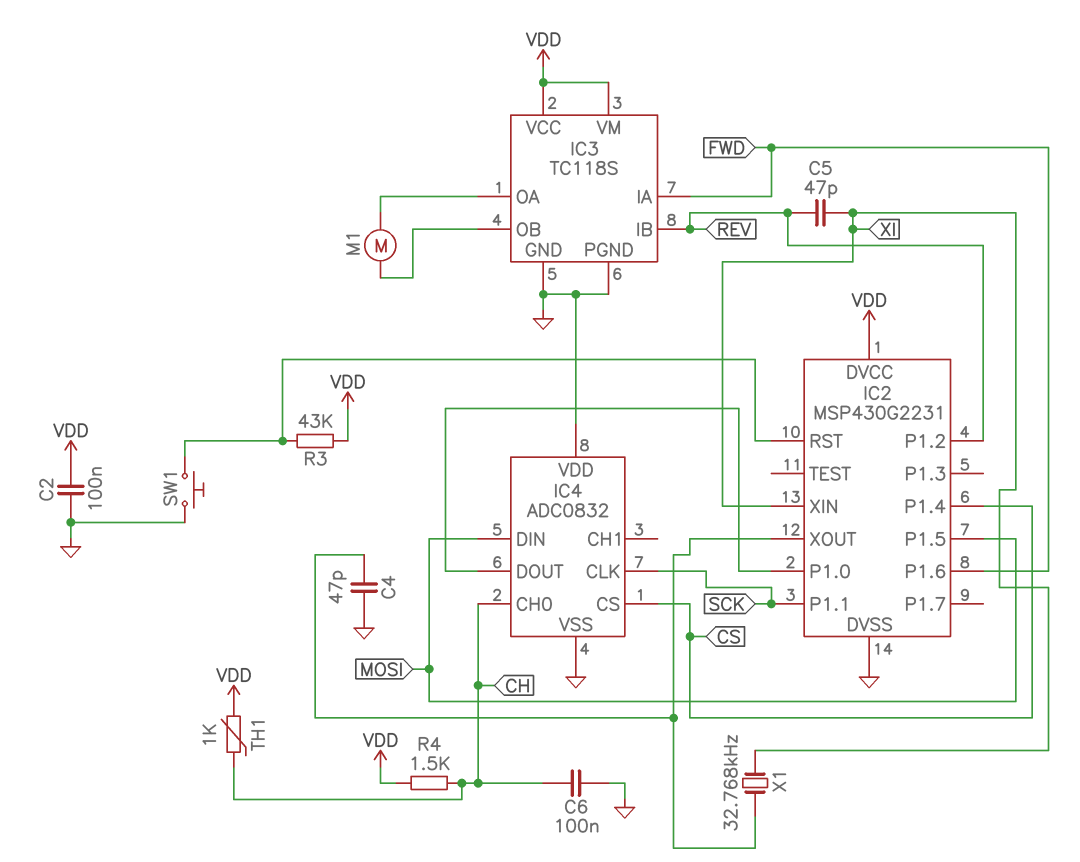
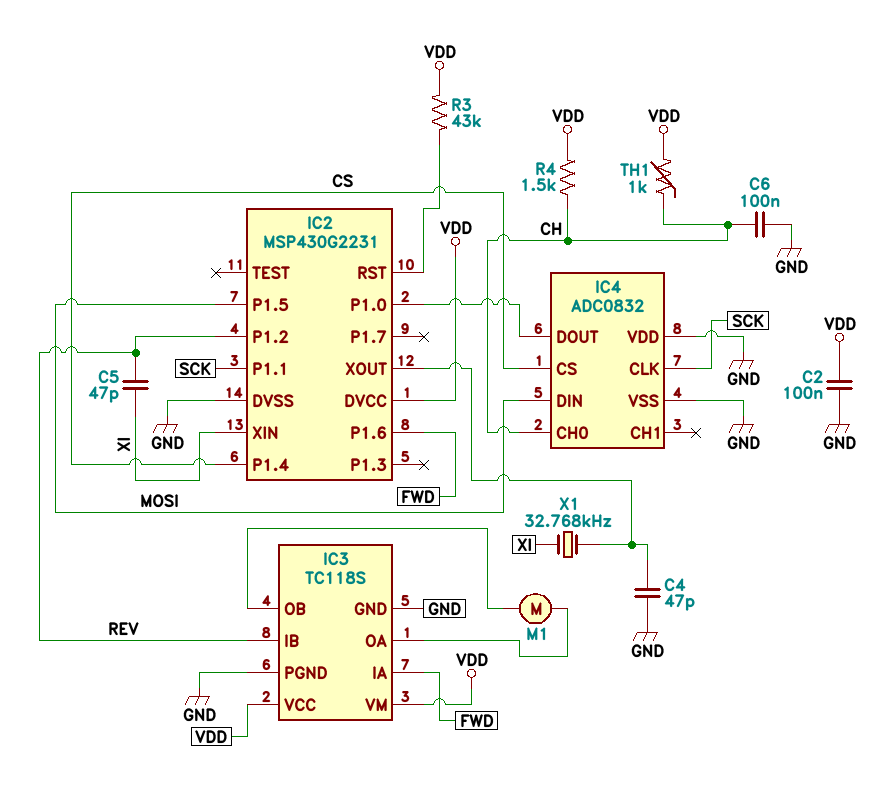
SW1: button (GND, IC2/RST) -> none

